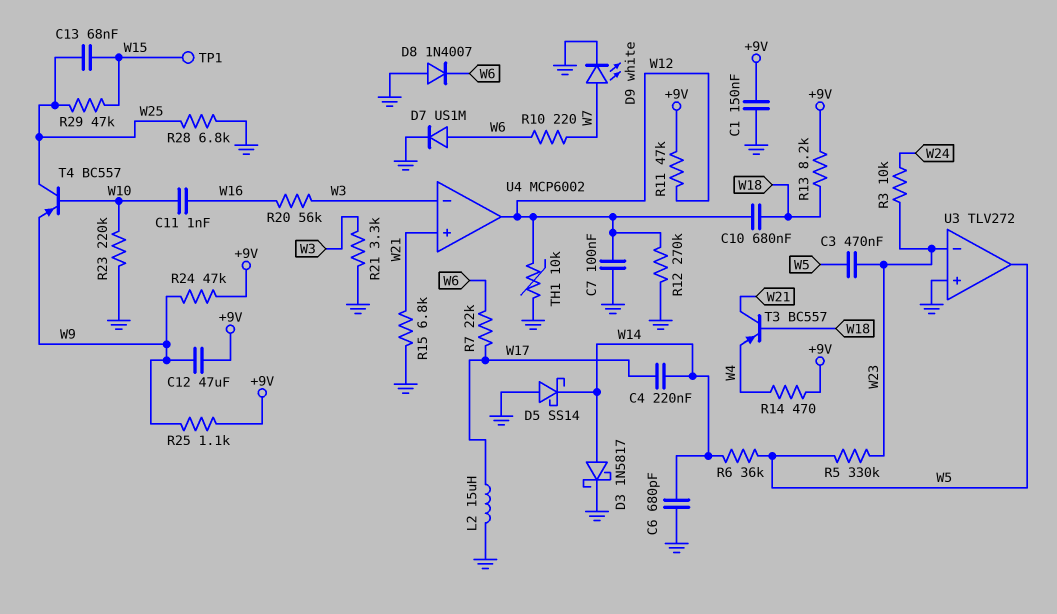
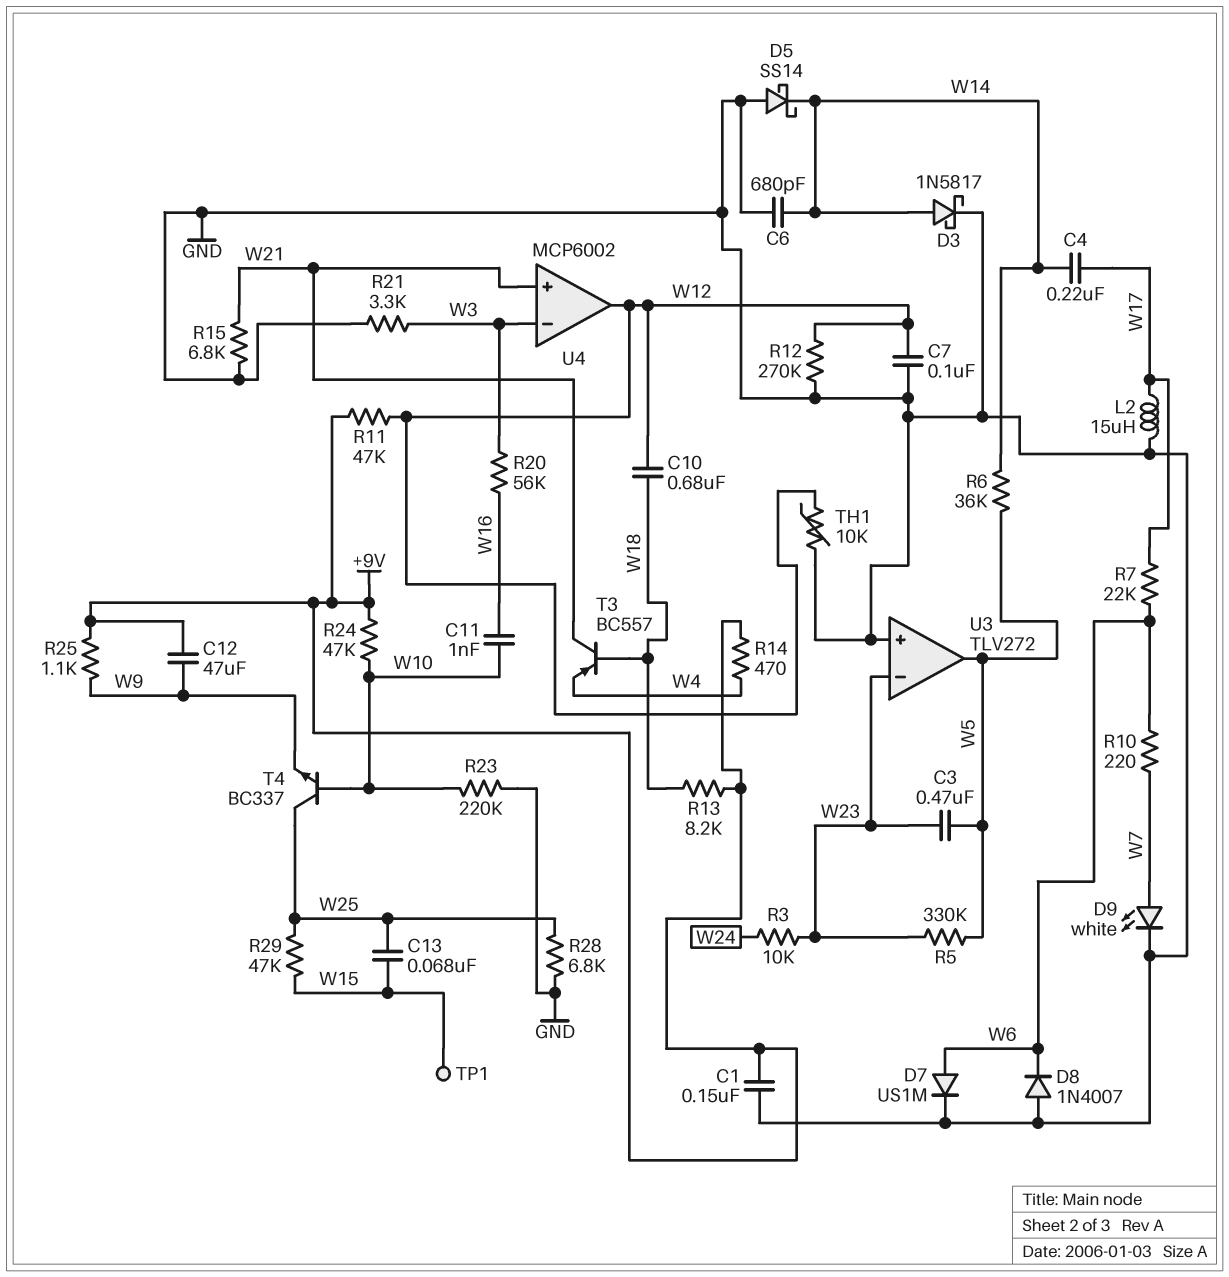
R24: 47k (+9V, W9) -> 47k (+9V, W10)
T4: PNP BC557 (B W10, C W25, E W9) -> NPN BC337 (B W10, C W25, E W9)

